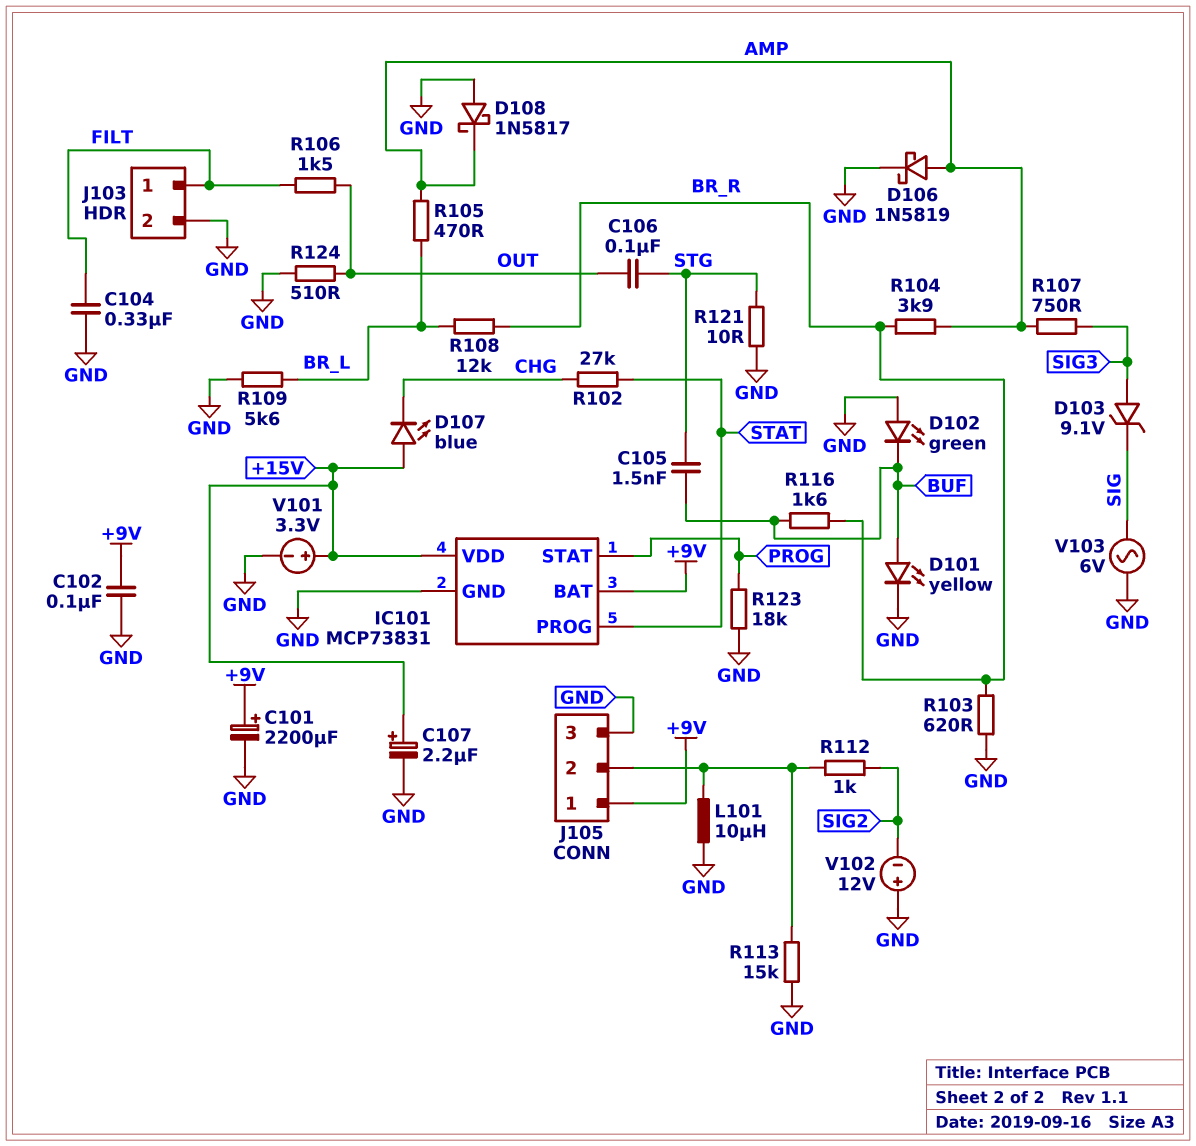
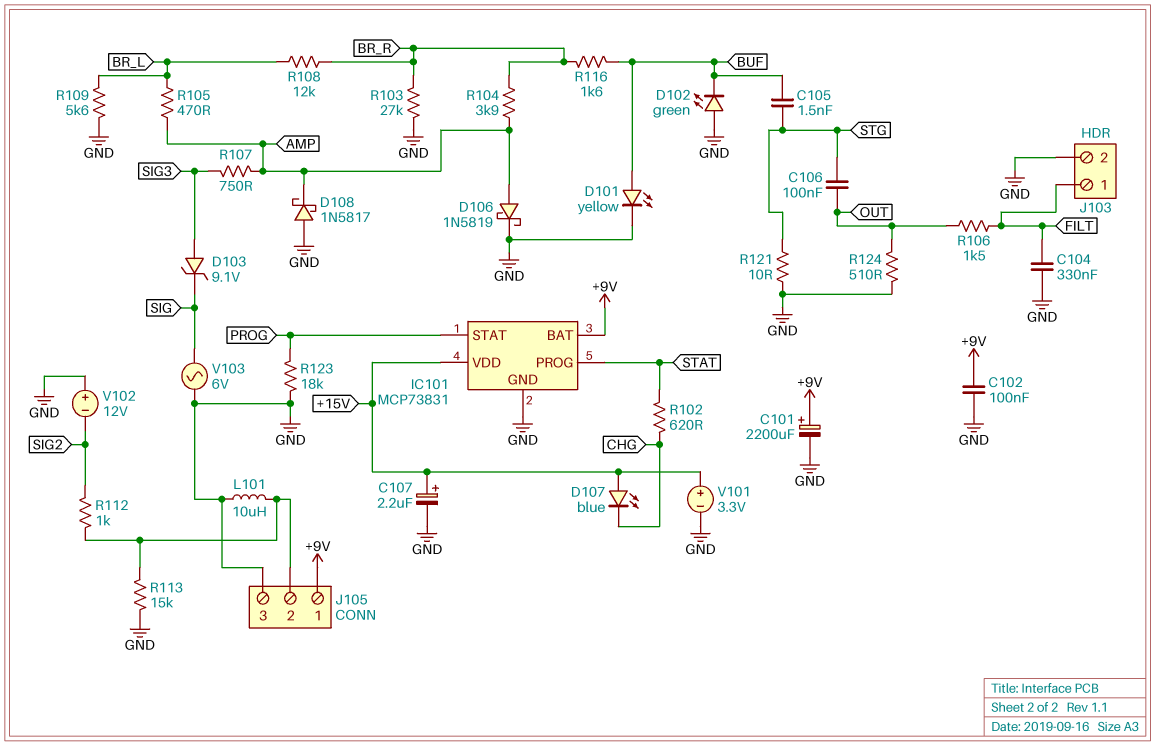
R102: 27k (CHG, STAT) -> 620 (CHG, STAT)
R103: 620 (BR_R, GND) -> 27k (BR_R, GND)

